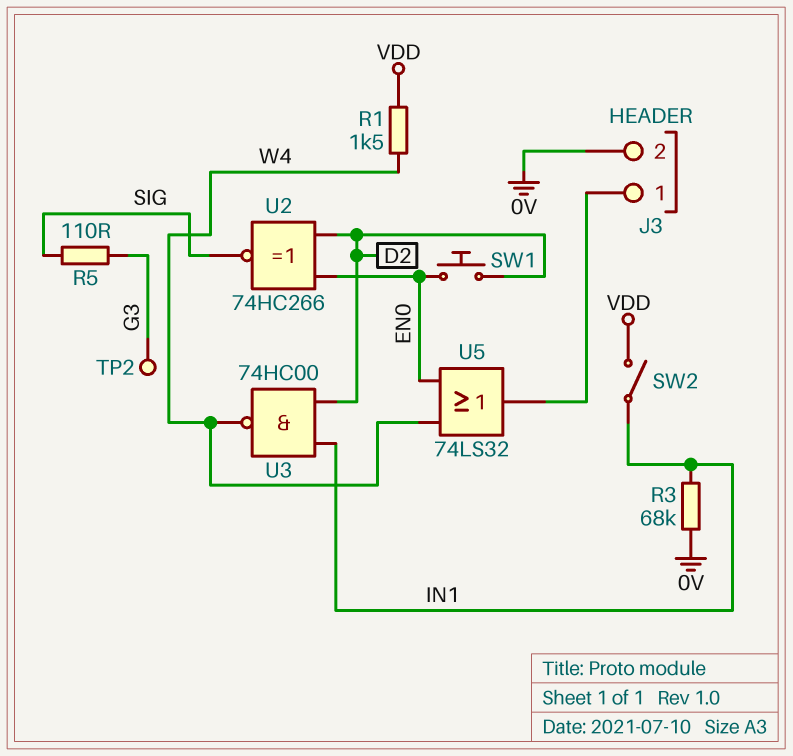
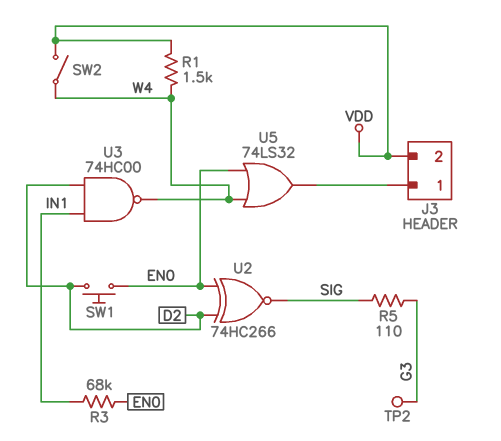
J3 pin 2: 0V -> VDD
R3: 68k (0V, IN1) -> 68k (EN0, IN1)
SW2: switch (IN1, VDD) -> switch (VDD, W4)

